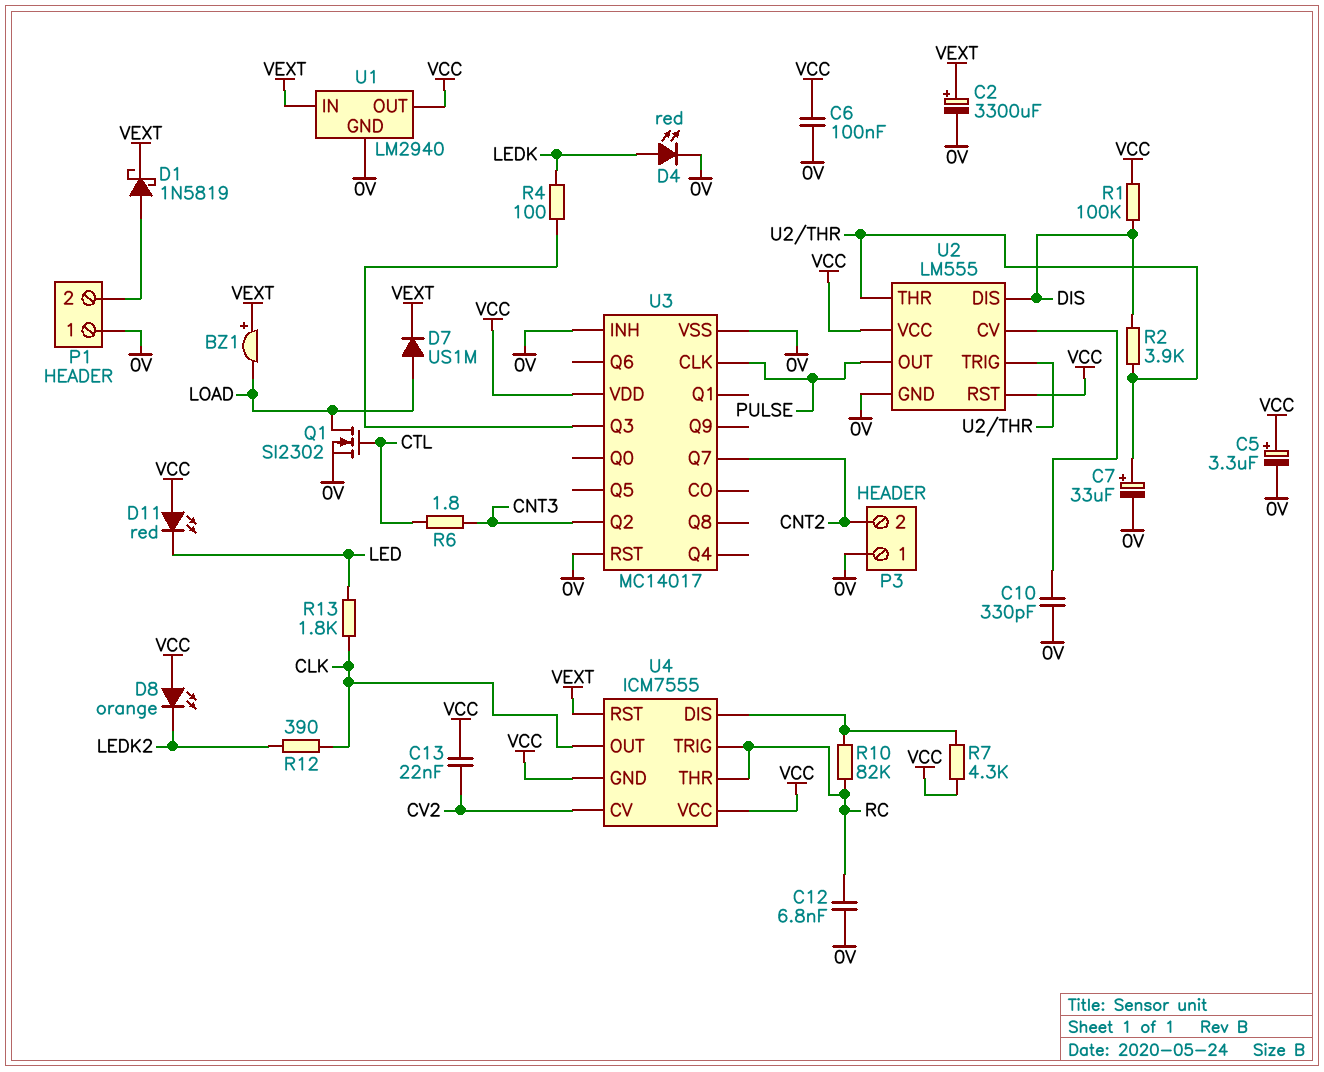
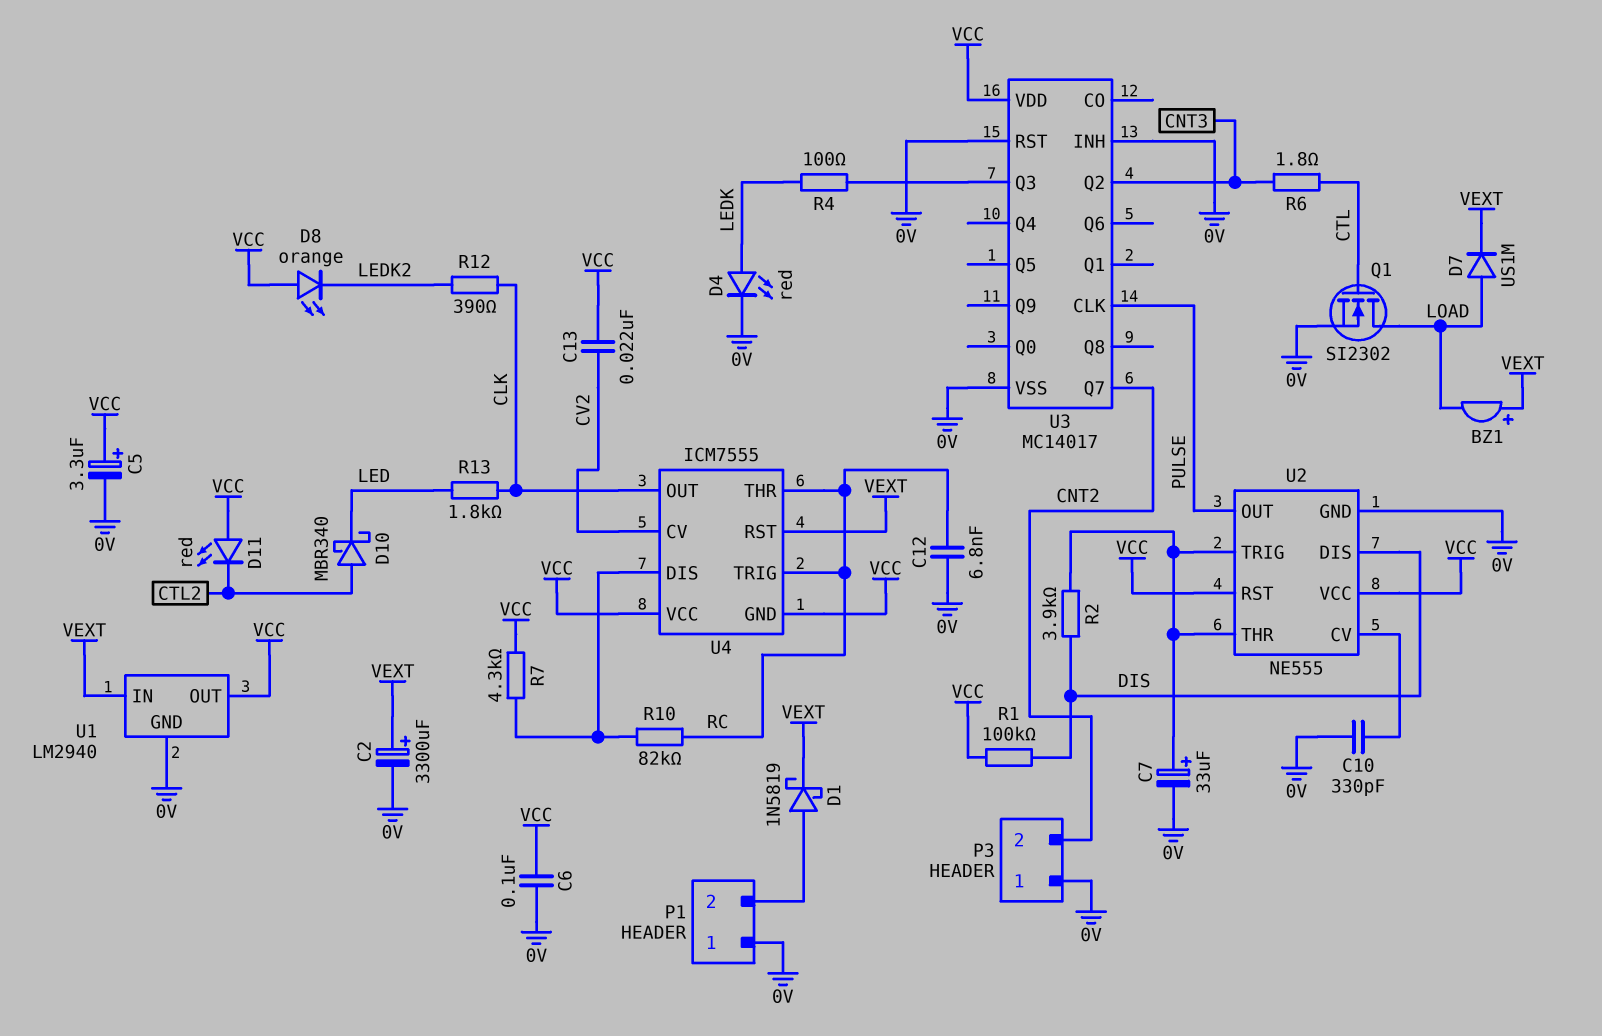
D10: none -> schottky MBR340 (A CTL2, K LED)
D11: LED red (A VCC, K LED) -> LED red (A VCC, K CTL2)
U2: LM555 -> NE555

